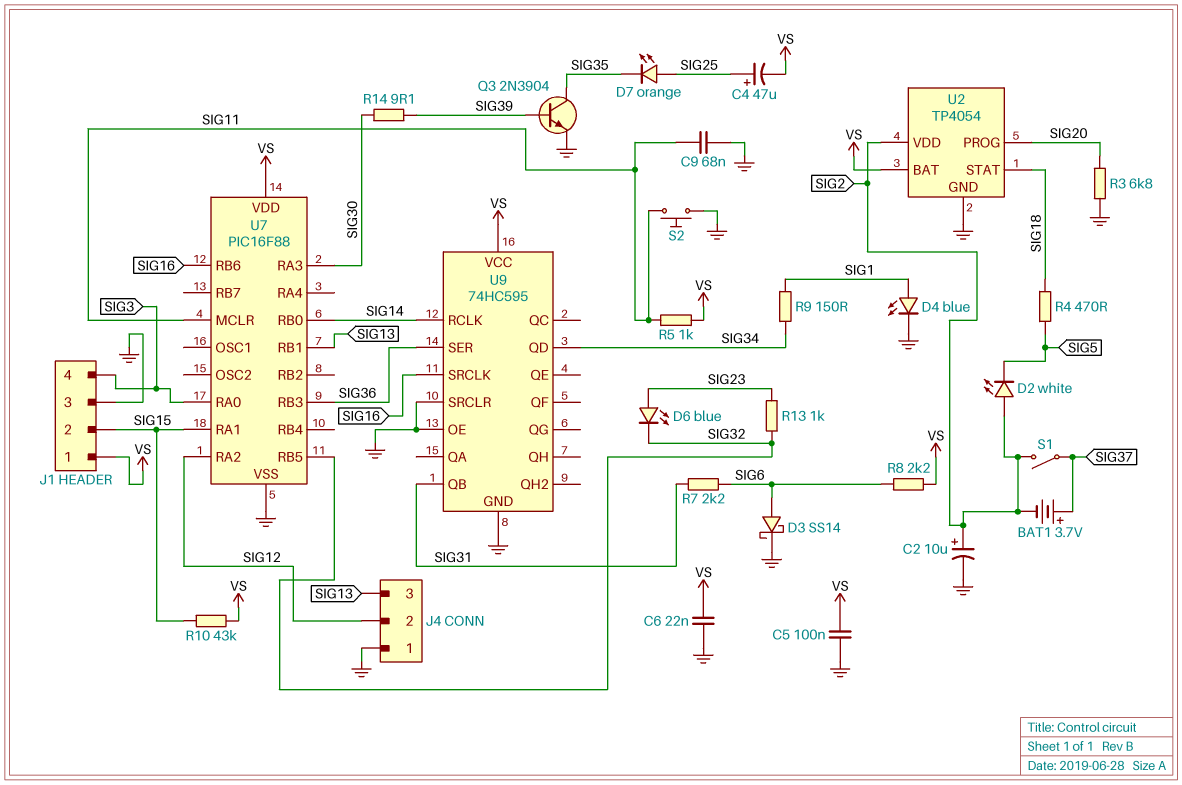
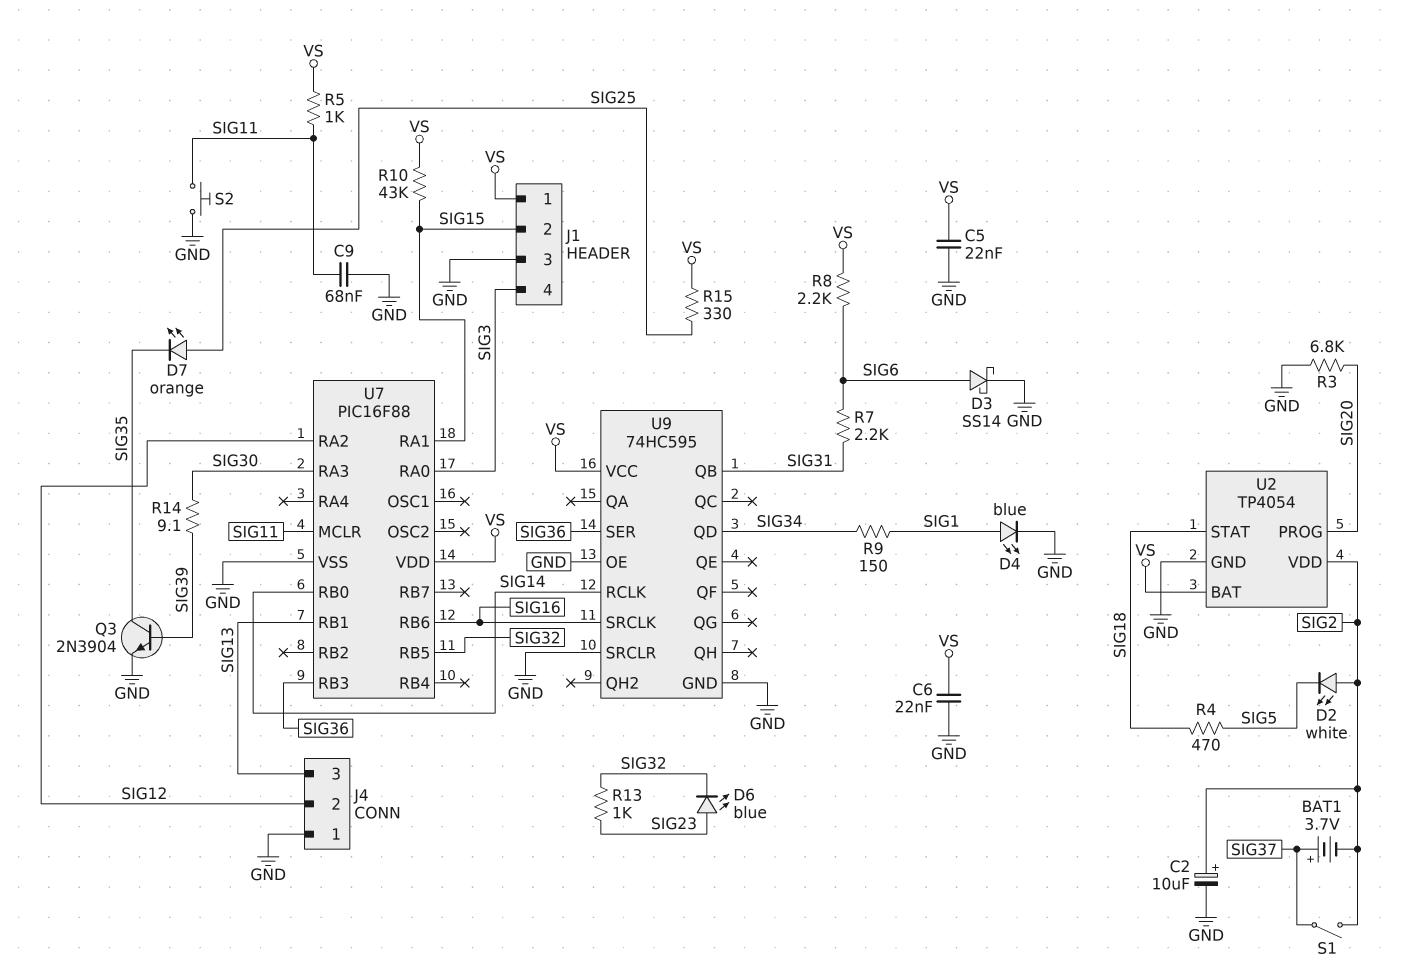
C4: 47uF (plus SIG25, minus VS) -> none
C5: 100nF (GND, VS) -> 22nF (GND, VS)
R15: none -> 330 (SIG25, VS)

